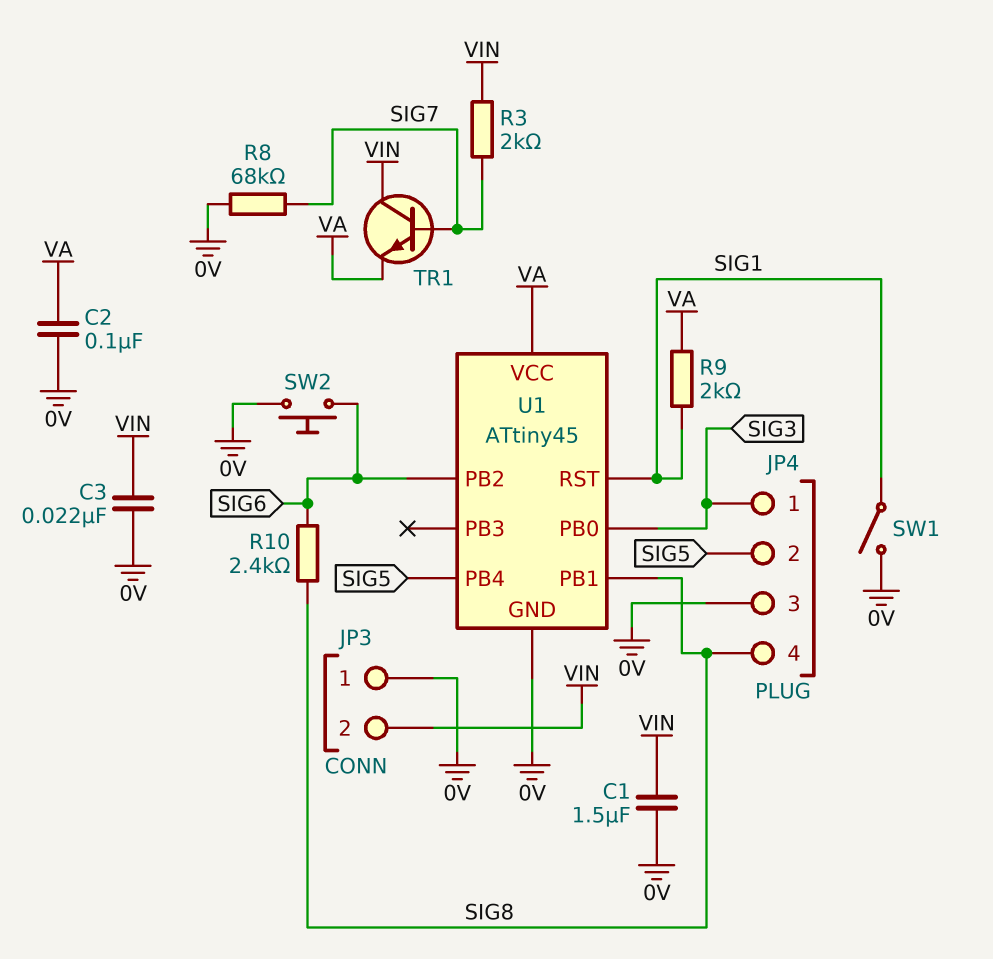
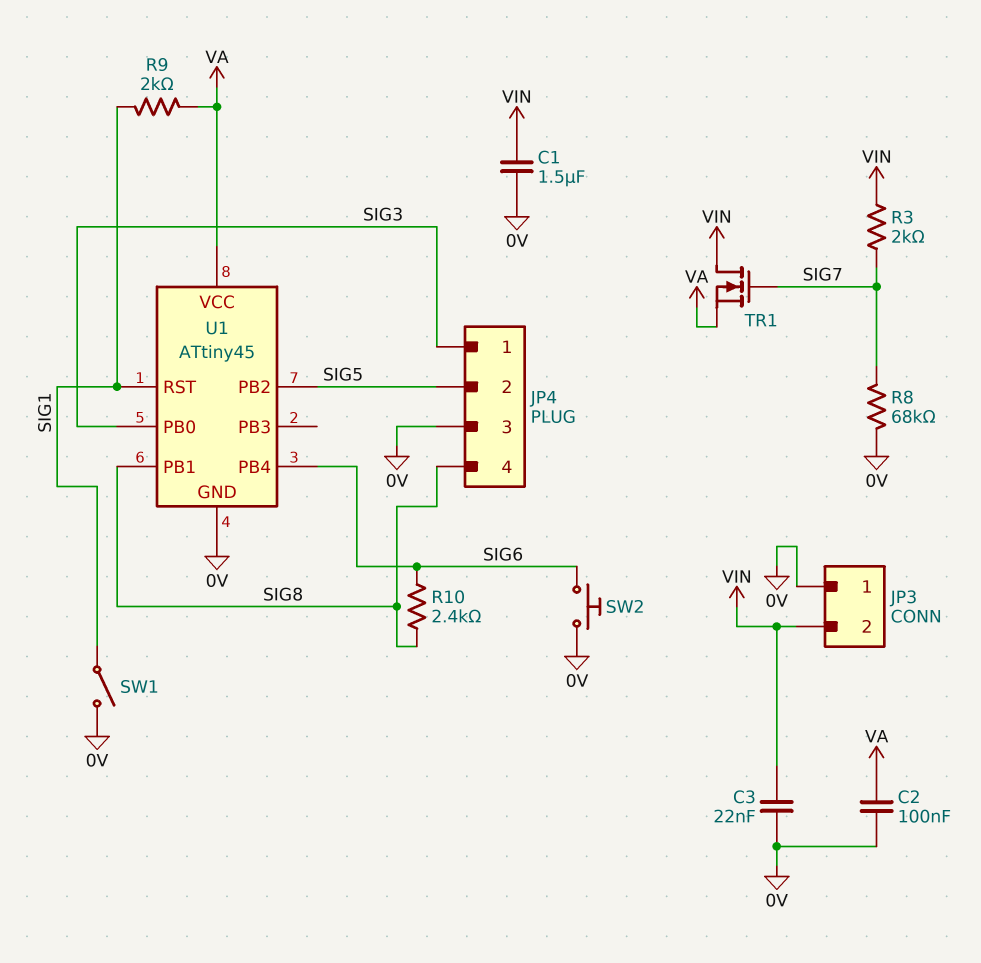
TR1: NPN (B SIG7, C VIN, E VA) -> NMOS (G SIG7, D VIN, S VA)
U1 pin PB2: SIG6 -> SIG5
U1 pin PB4: SIG5 -> SIG6

